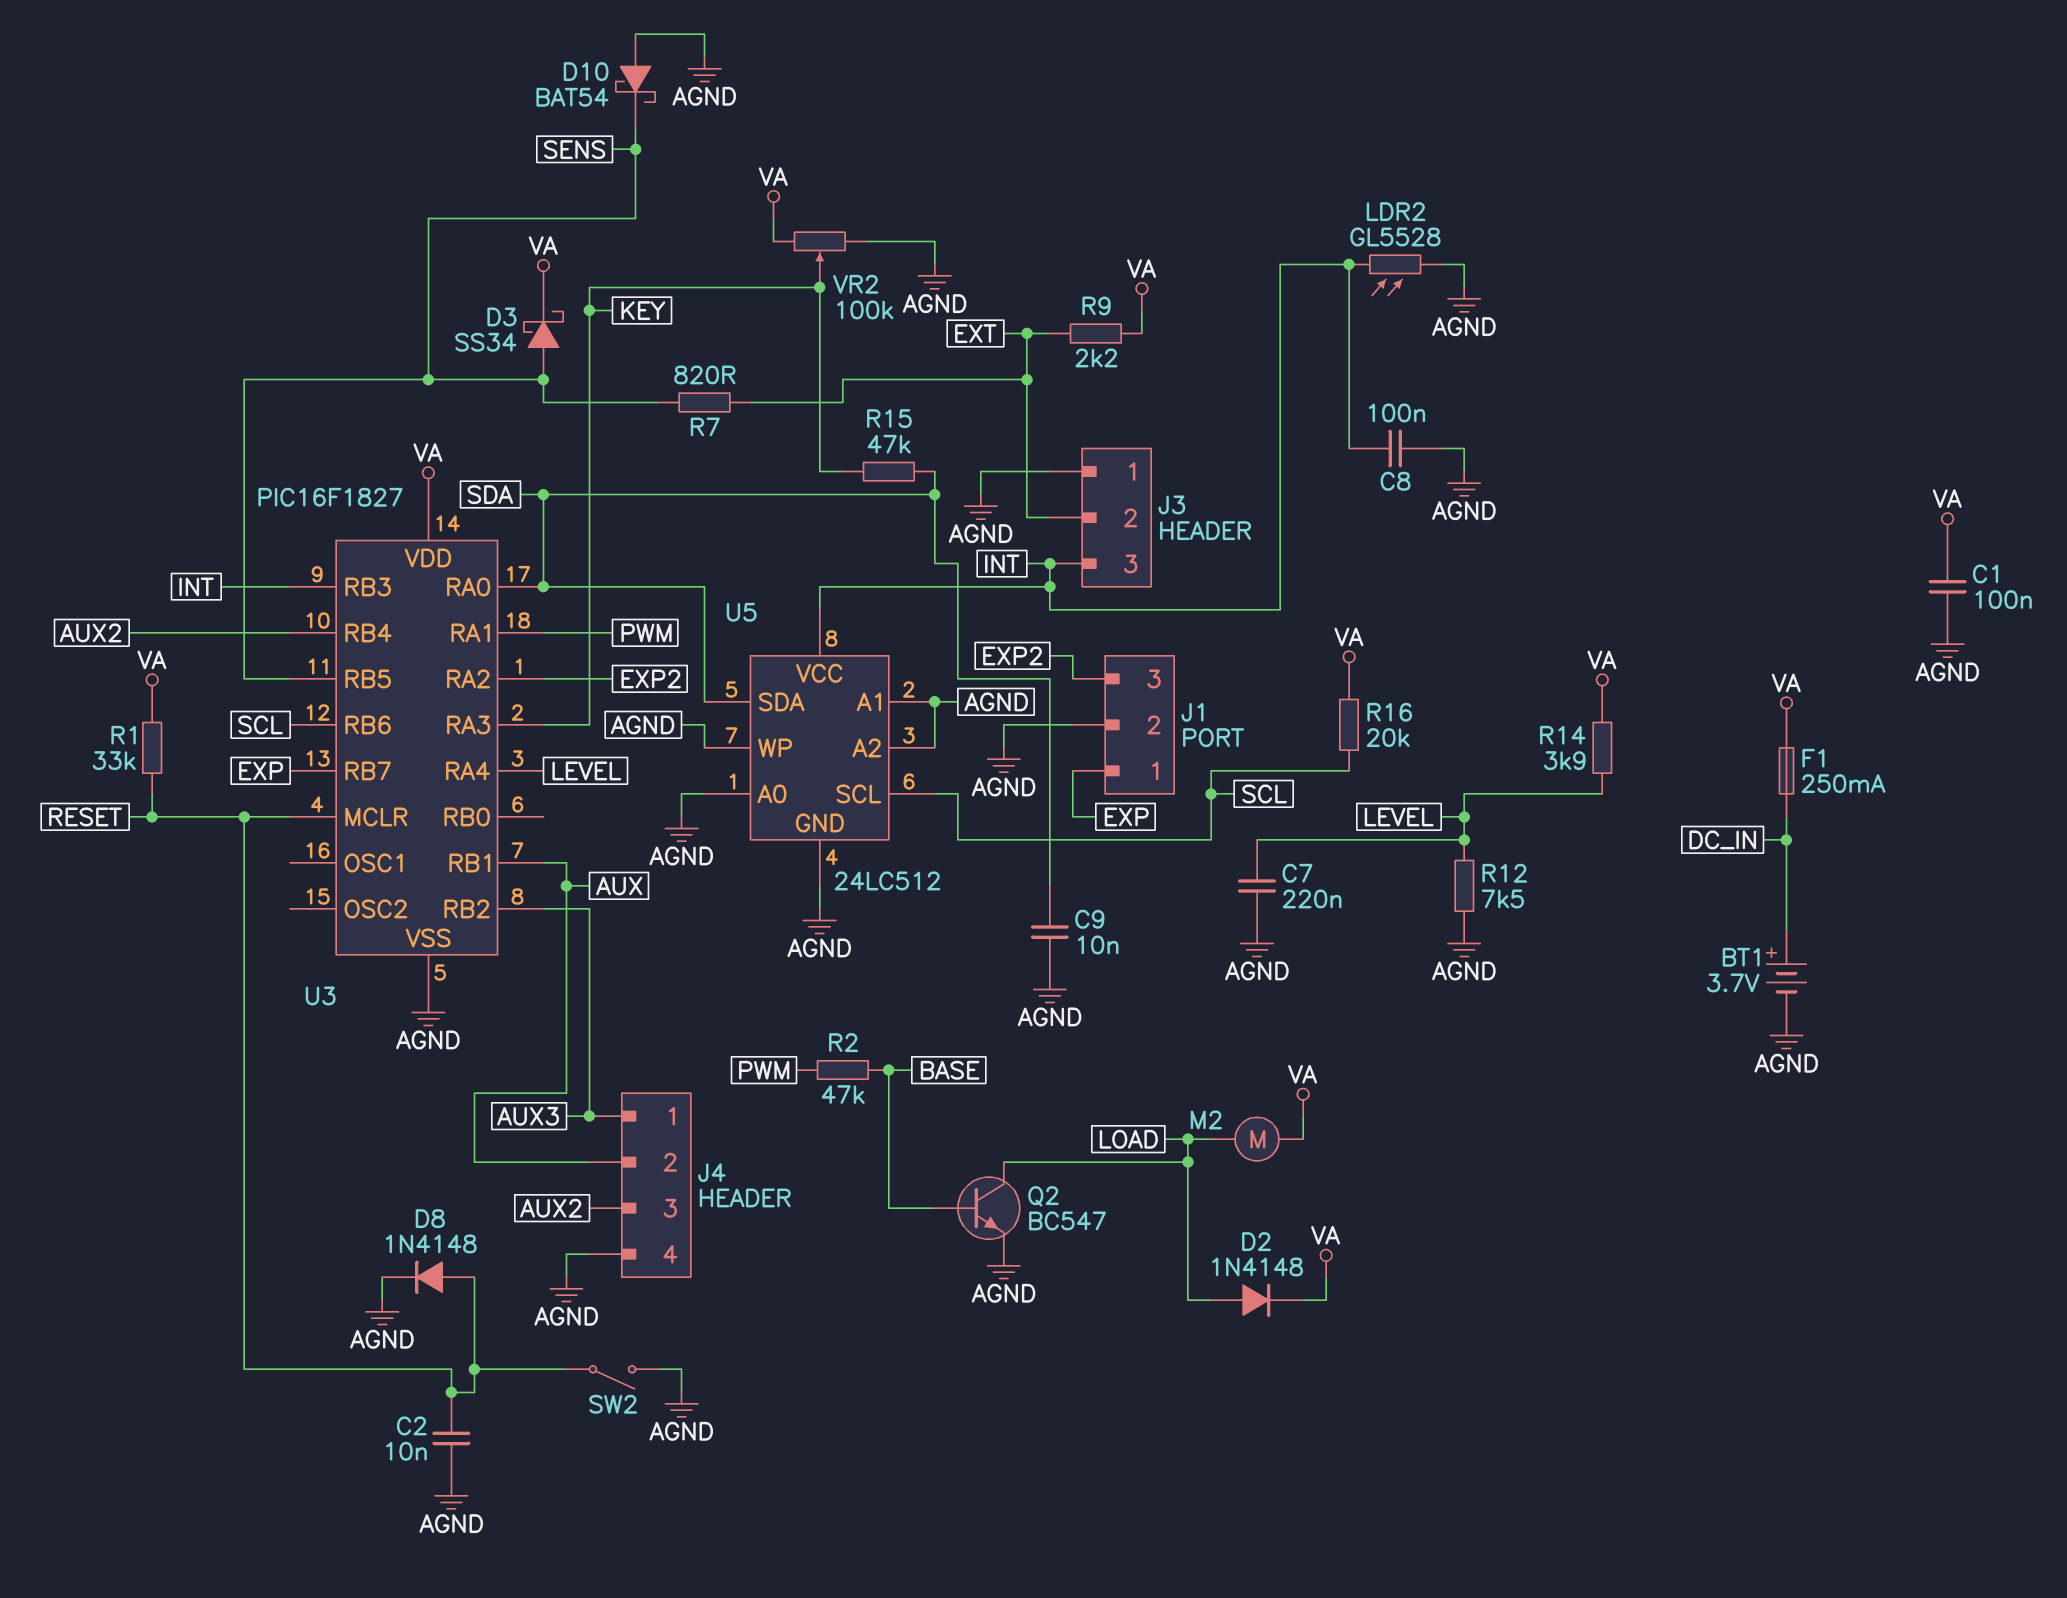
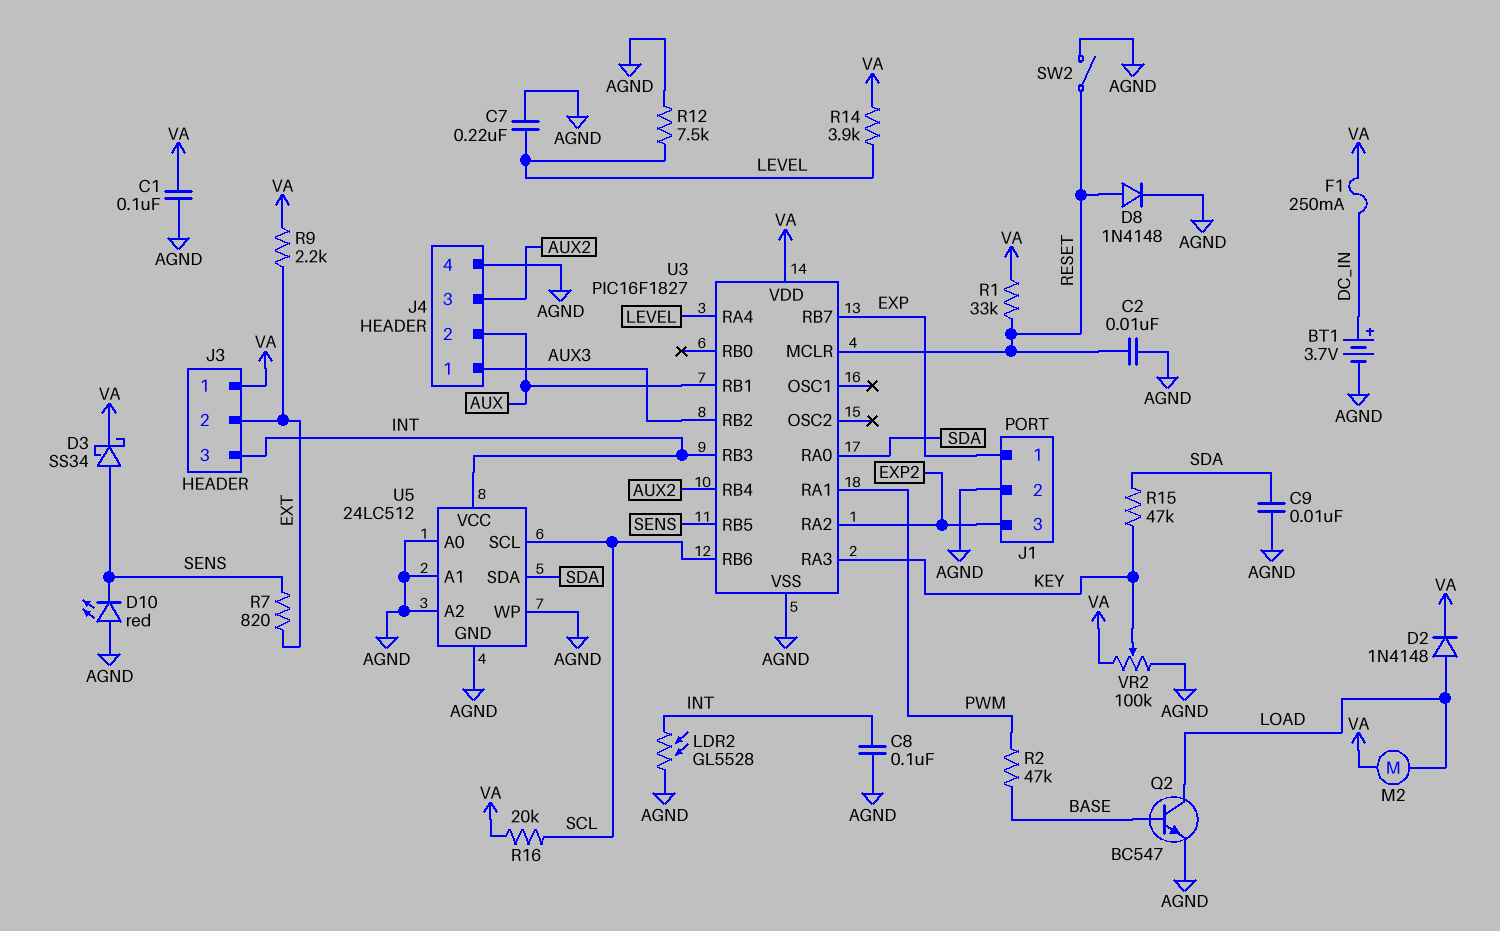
D10: schottky BAT54 (A AGND, K SENS) -> LED red (A AGND, K SENS)
J3 pin 1: AGND -> VA

